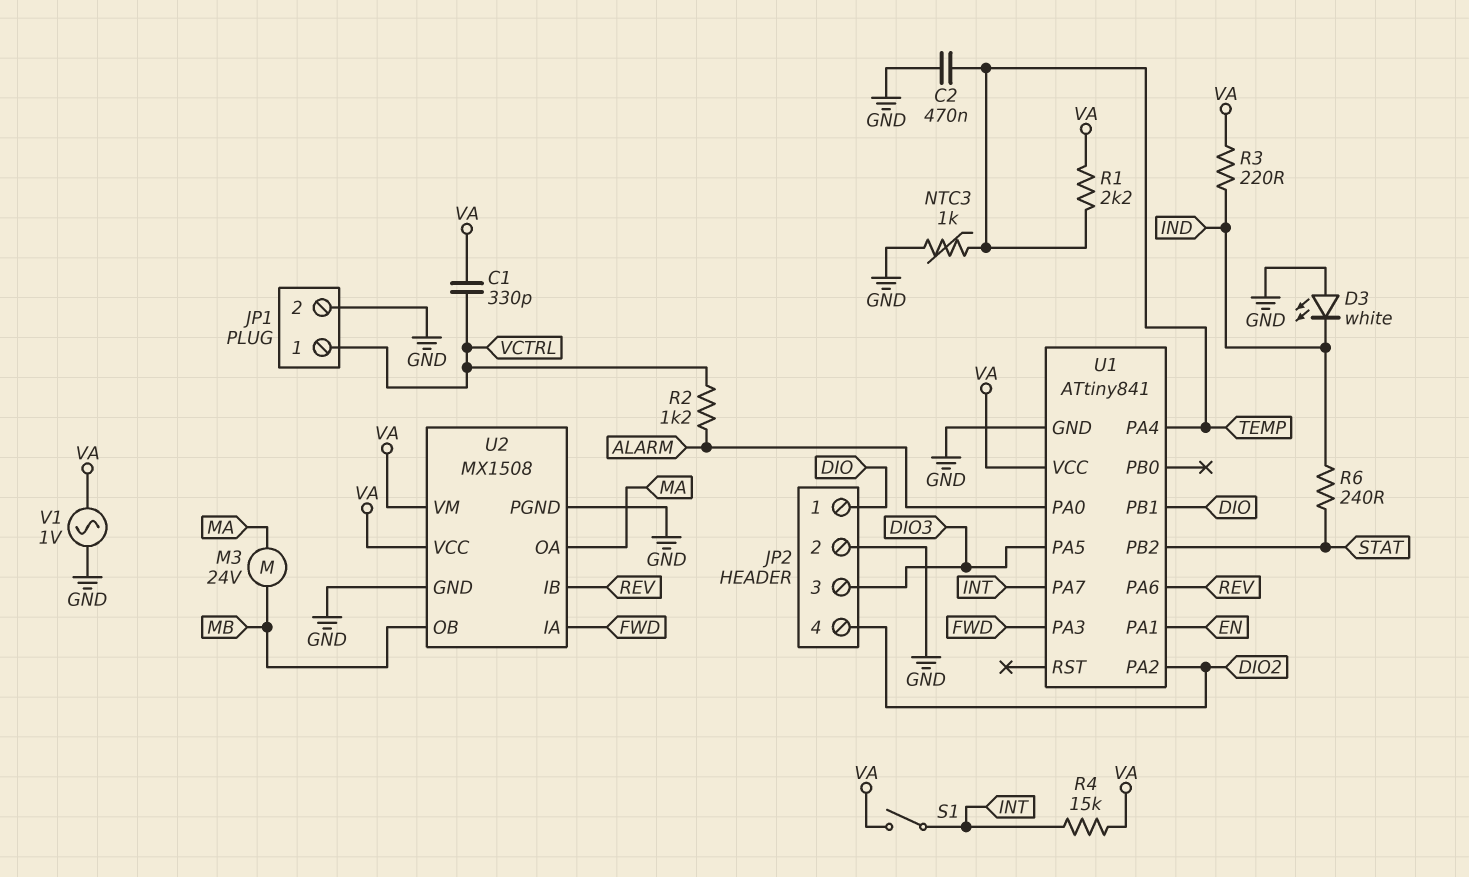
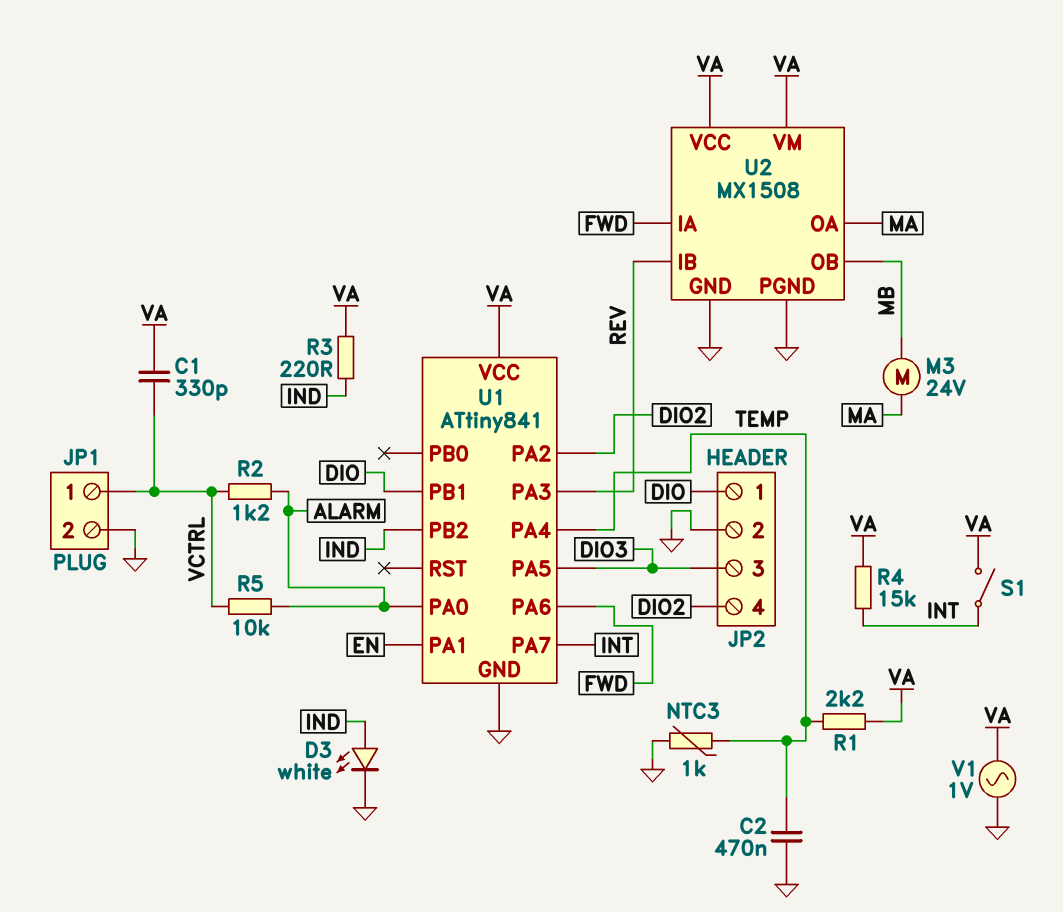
D3: LED white (A GND, K IND) -> LED white (A IND, K GND)
R5: none -> 10k (ALARM, VCTRL)
R6: 240 (IND, STAT) -> none
U1 pin PA3: FWD -> REV
U1 pin PA6: REV -> FWD
U1 pin PB2: STAT -> IND

